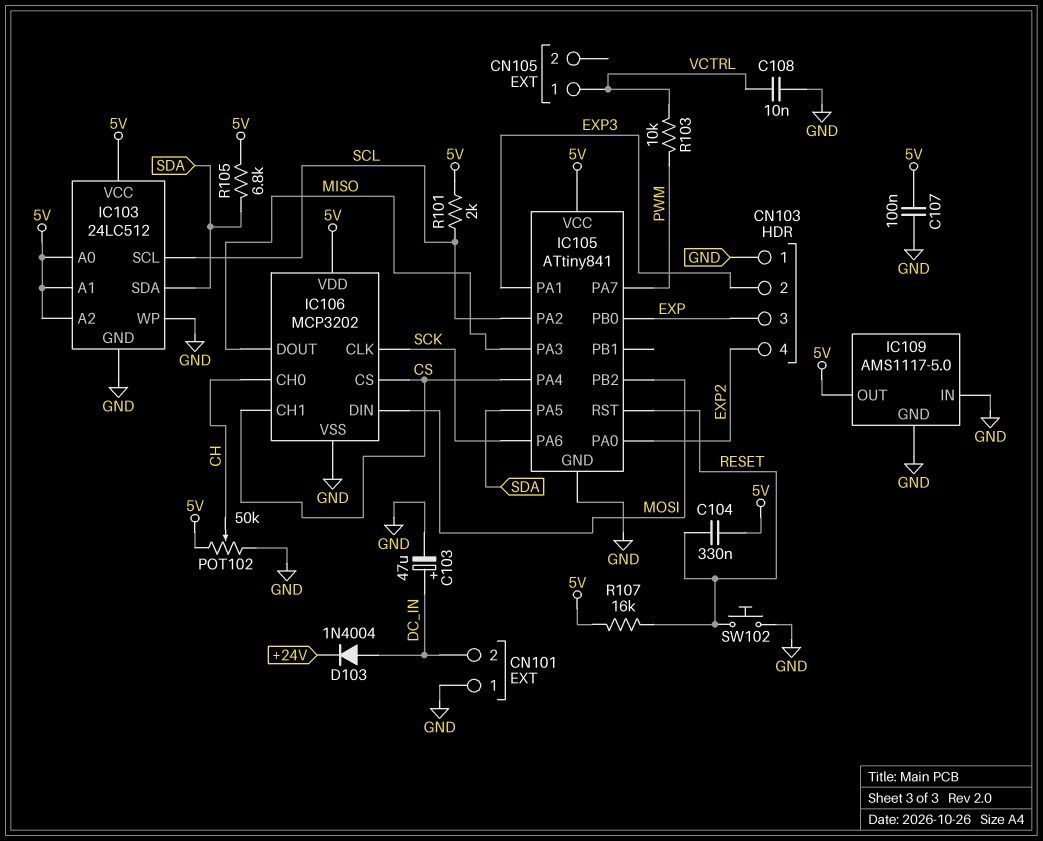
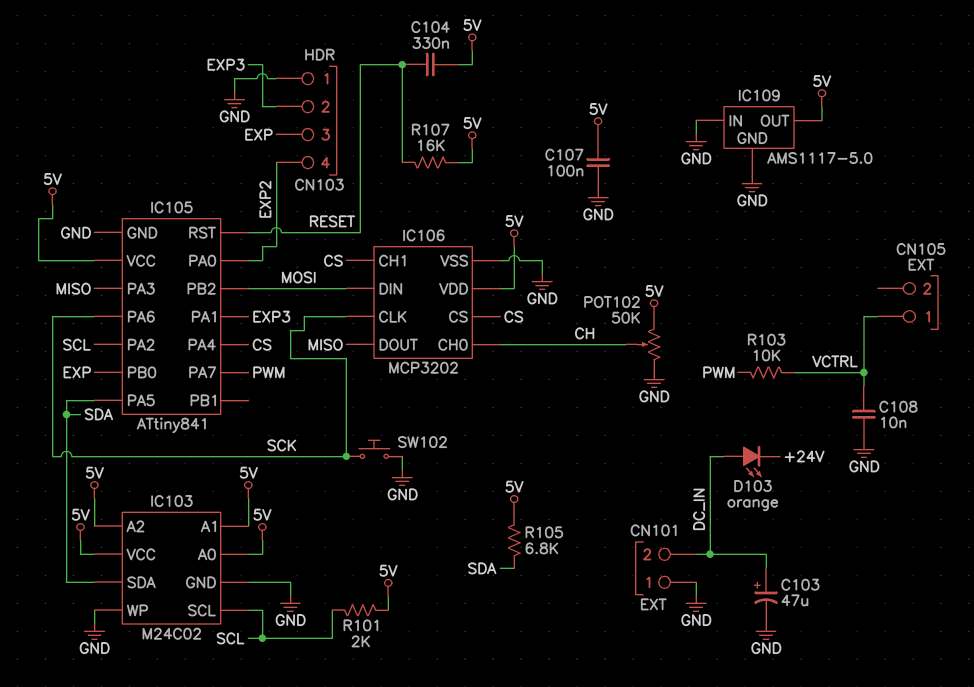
D103: diode 1N4004 (A DC_IN, K +24V) -> LED orange (A DC_IN, K +24V)
IC103: 24LC512 -> M24C02
SW102: button (GND, RESET) -> button (GND, SCK)

